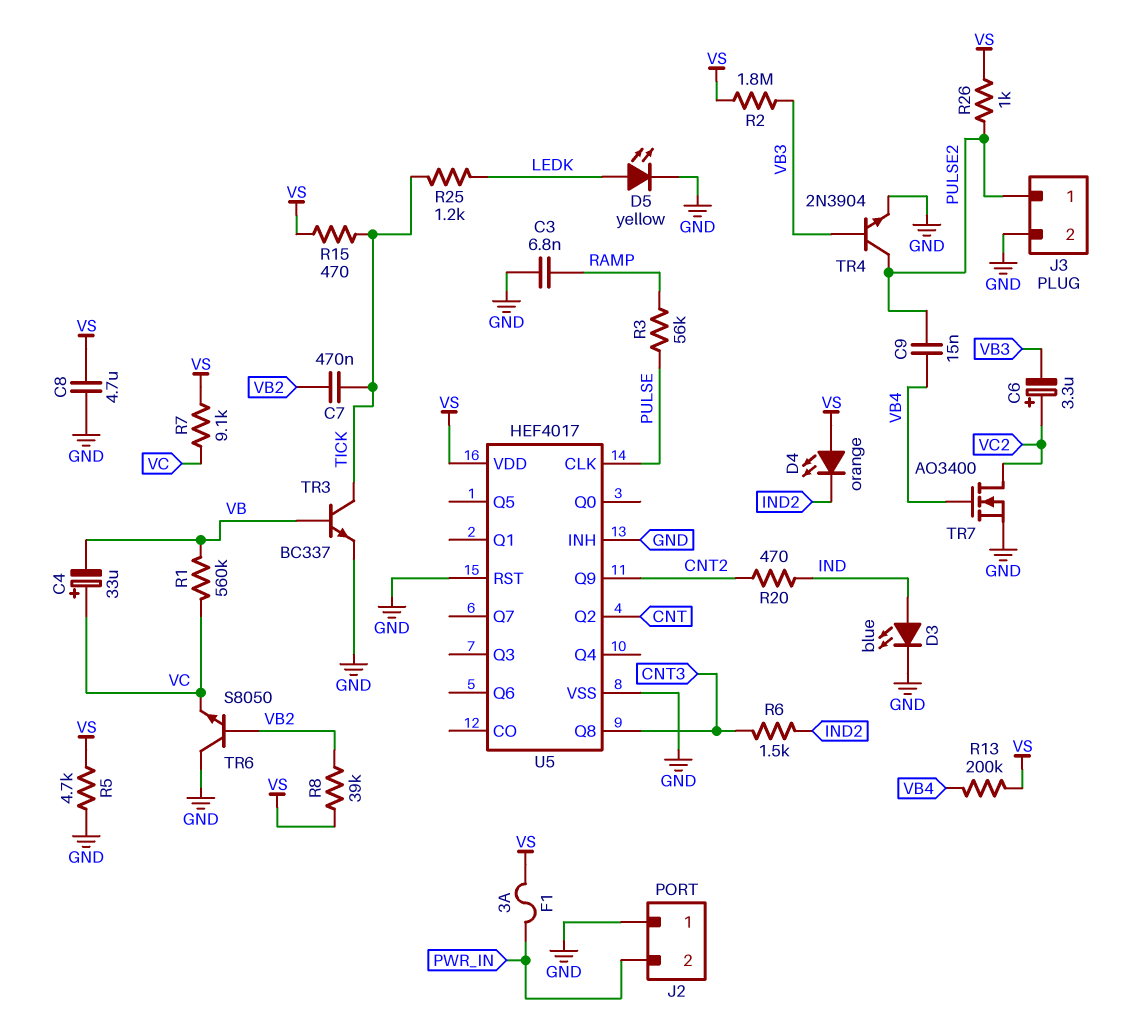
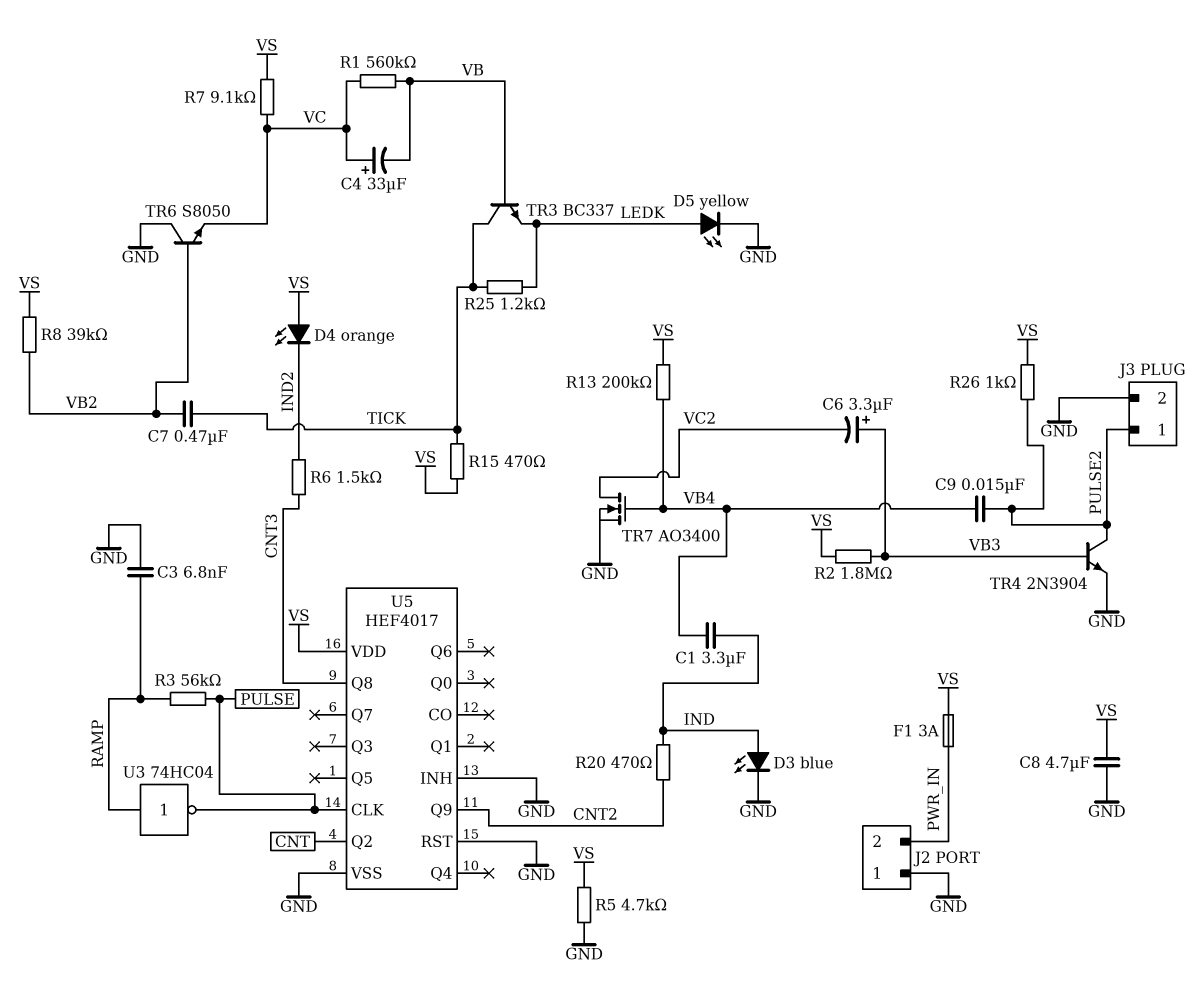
C1: none -> 3.3uF (IND, VB4)
C6: 3.3uF (plus VC2, minus VB3) -> 3.3uF (plus VB3, minus VC2)
TR3: NPN BC337 (B VB, C TICK, E GND) -> NPN BC337 (B VB, C TICK, E LEDK)
U3: none -> NOT 74HC04 (in RAMP, out PULSE)

